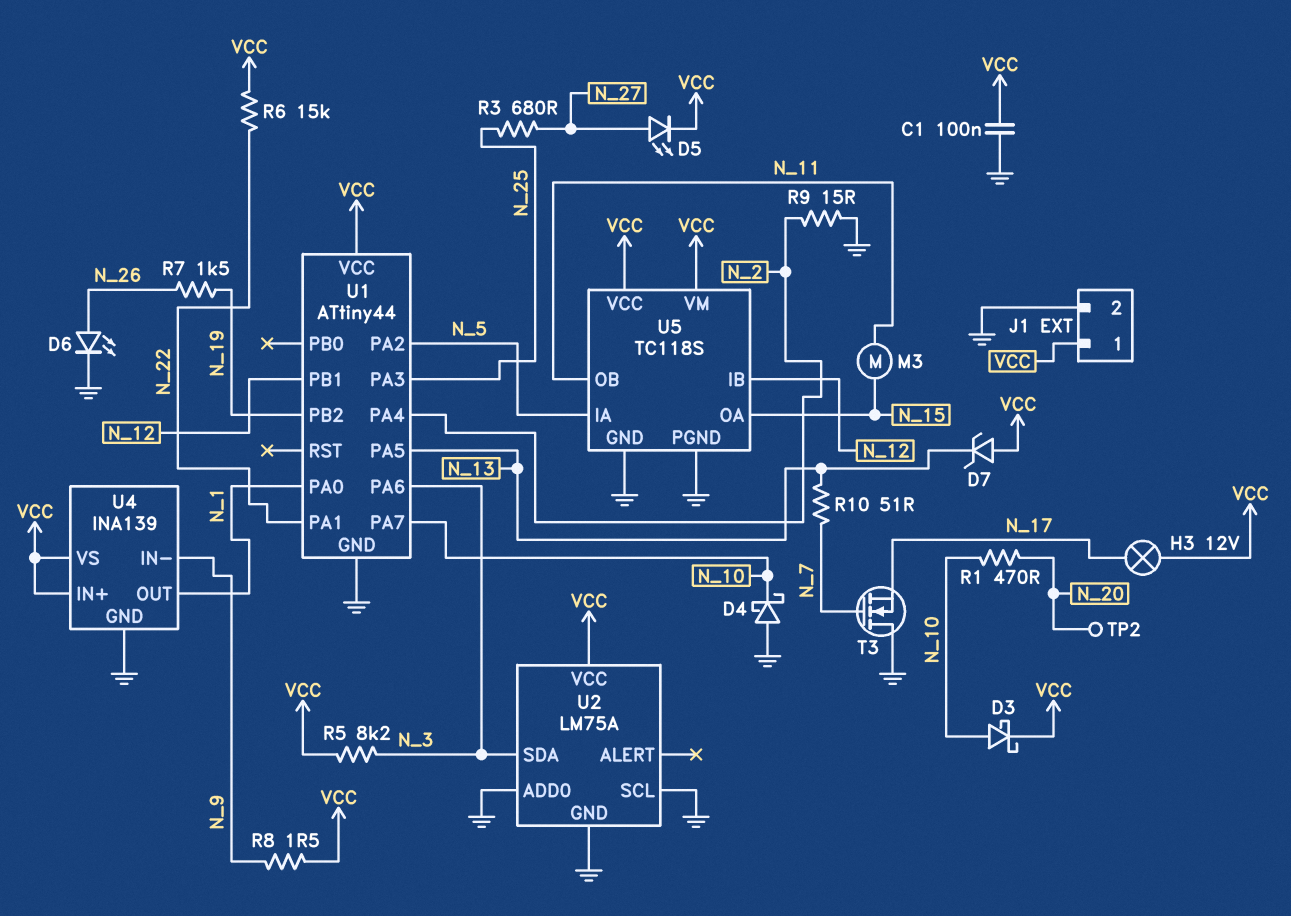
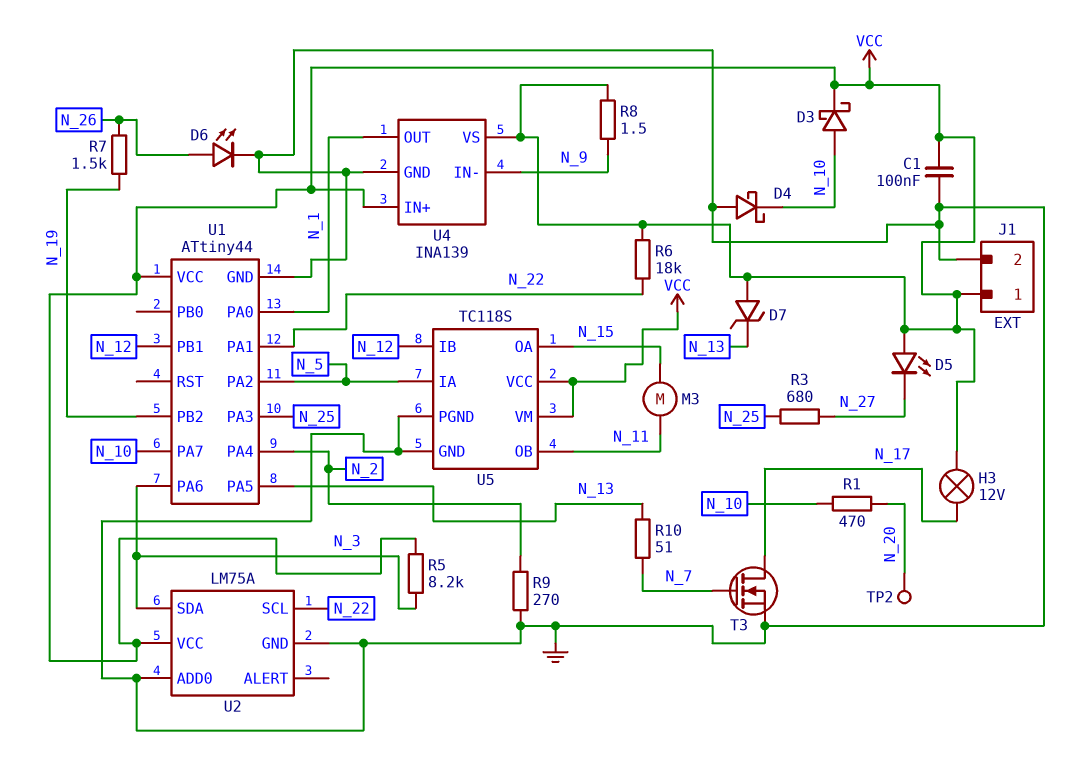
D5: LED (A N_27, K VCC) -> LED (A VCC, K N_27)
R6: 15k (N_22, VCC) -> 18k (N_22, VCC)
R9: 15 (GND, N_2) -> 270 (GND, N_2)
T3: NMOS (G N_7, D GND, S N_17) -> NMOS (G N_7, D N_17, S GND)
U2 pin SCL: GND -> N_22

